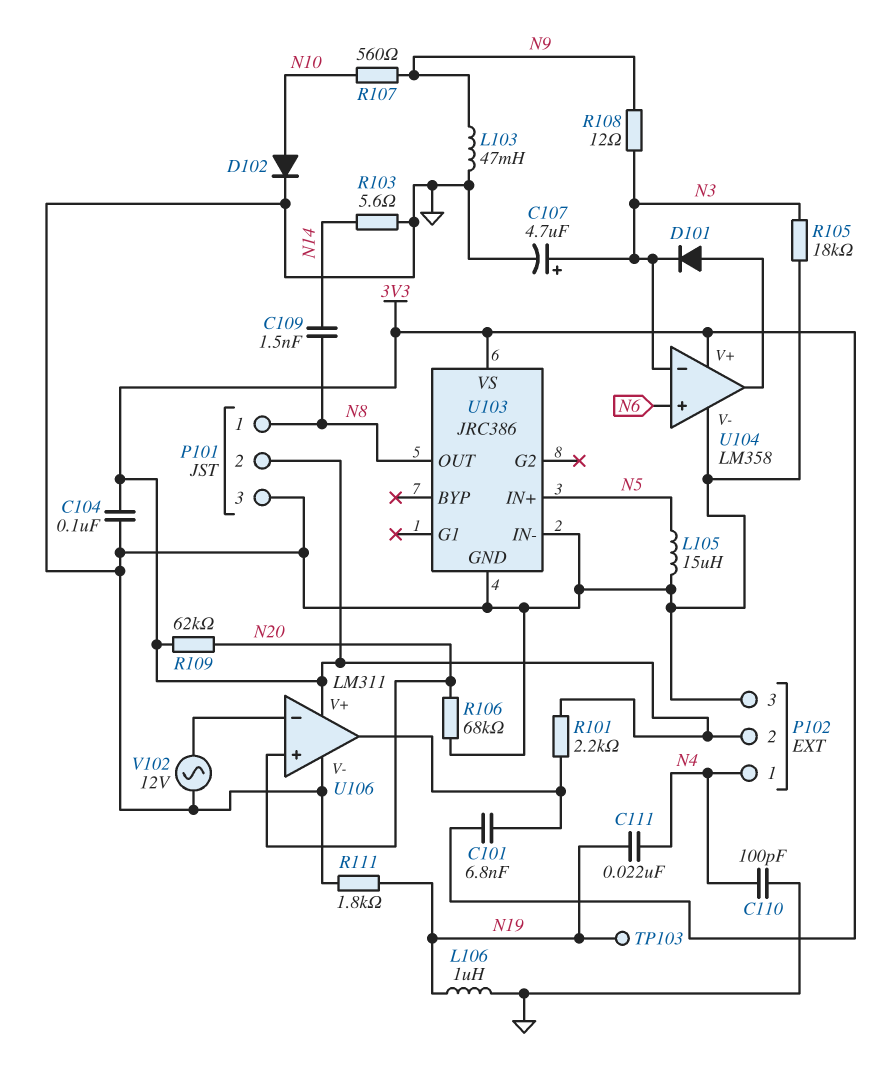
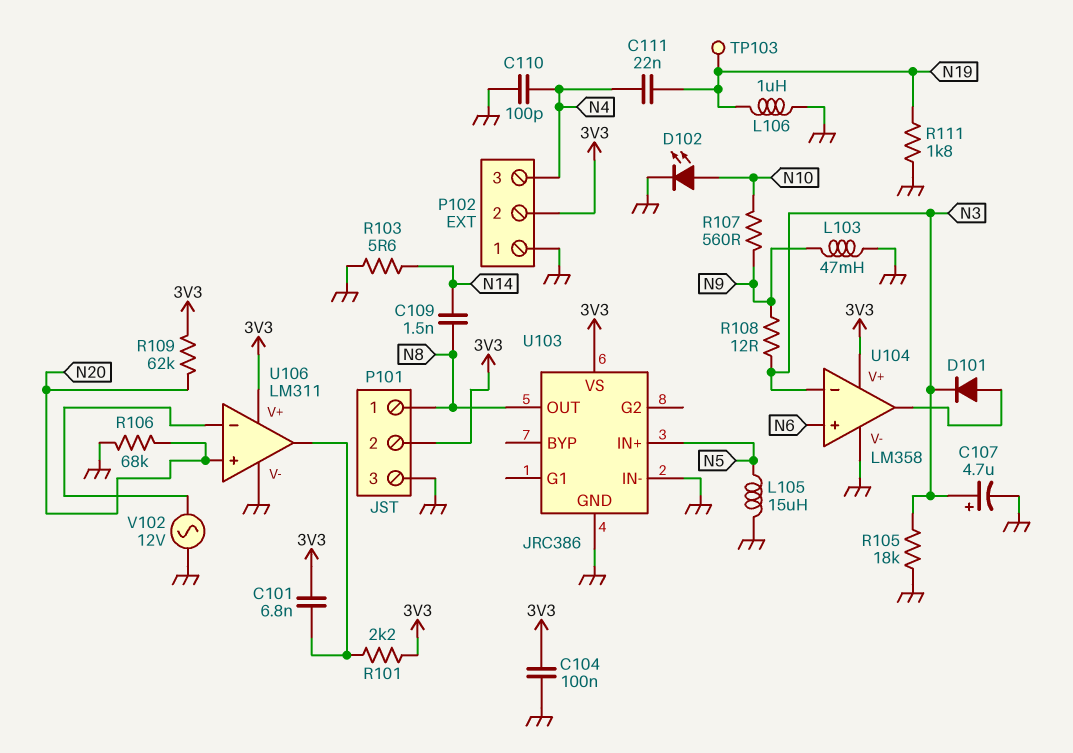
D102: diode (A N10, K GND) -> LED (A N10, K GND)
P102 pin 1: N4 -> GND
P102 pin 3: GND -> N4

